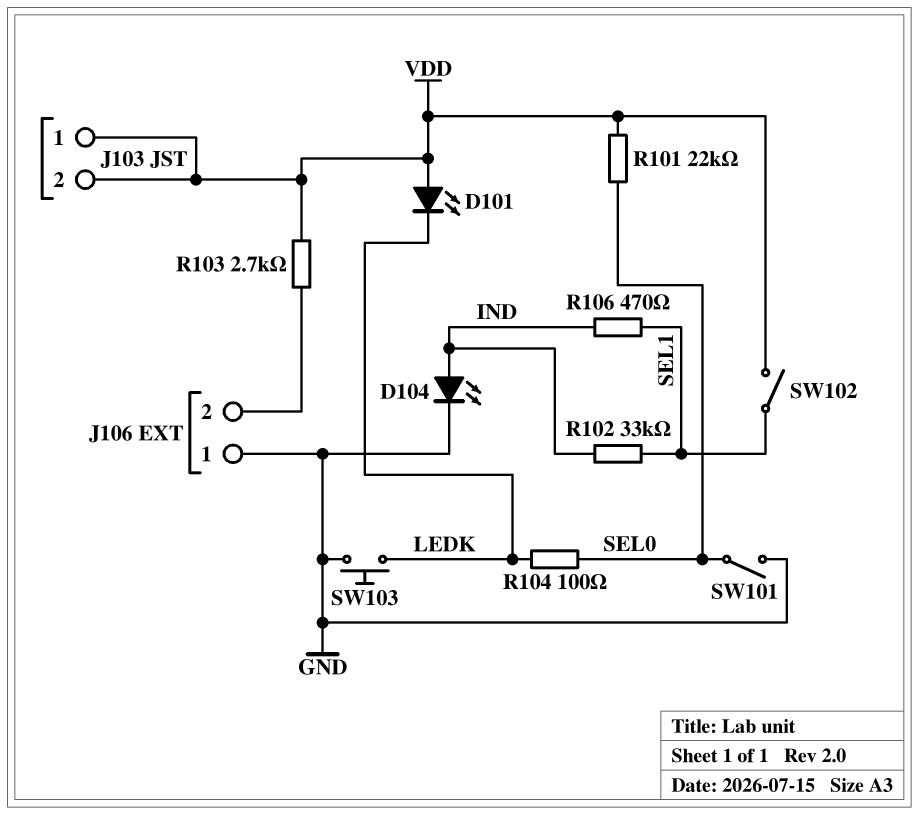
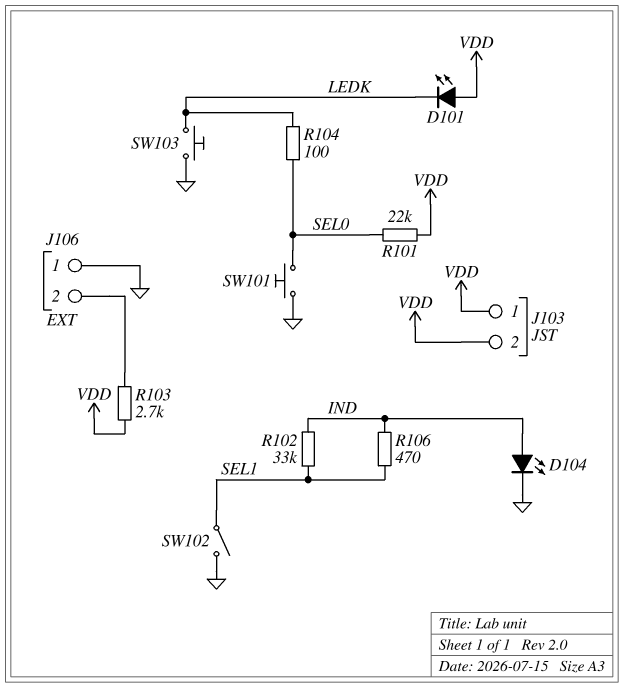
SW101: switch (GND, SEL0) -> button (GND, SEL0)
SW102: switch (SEL1, VDD) -> switch (GND, SEL1)

